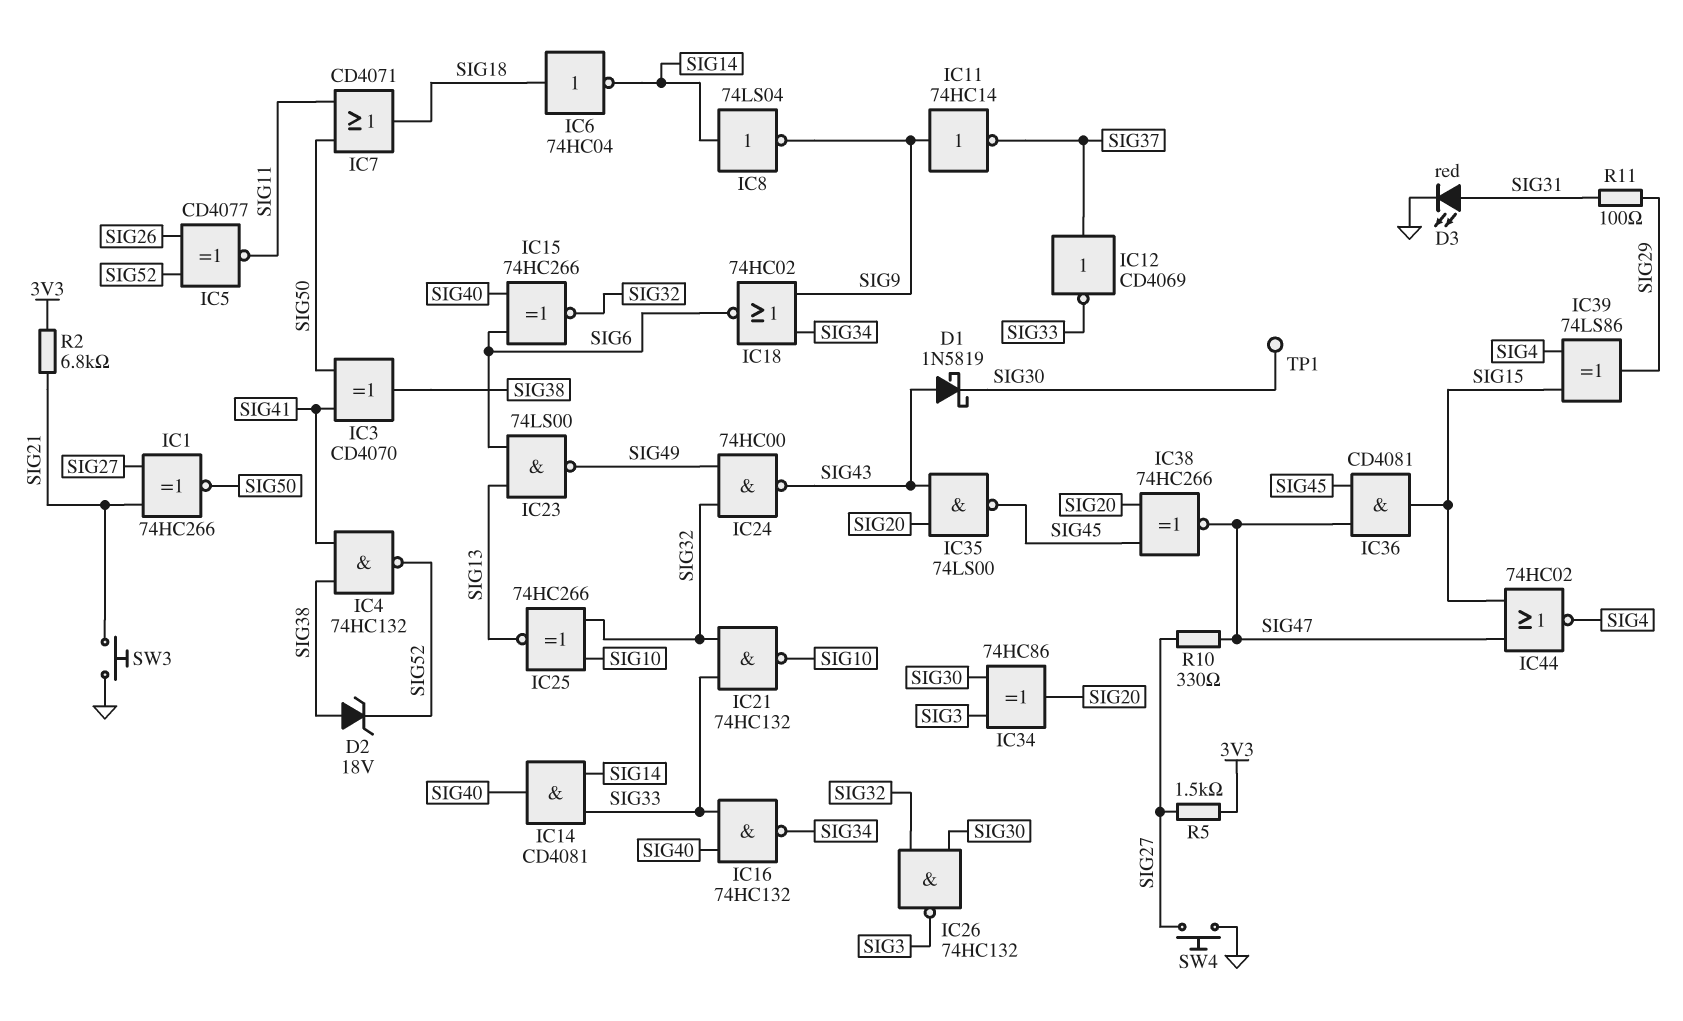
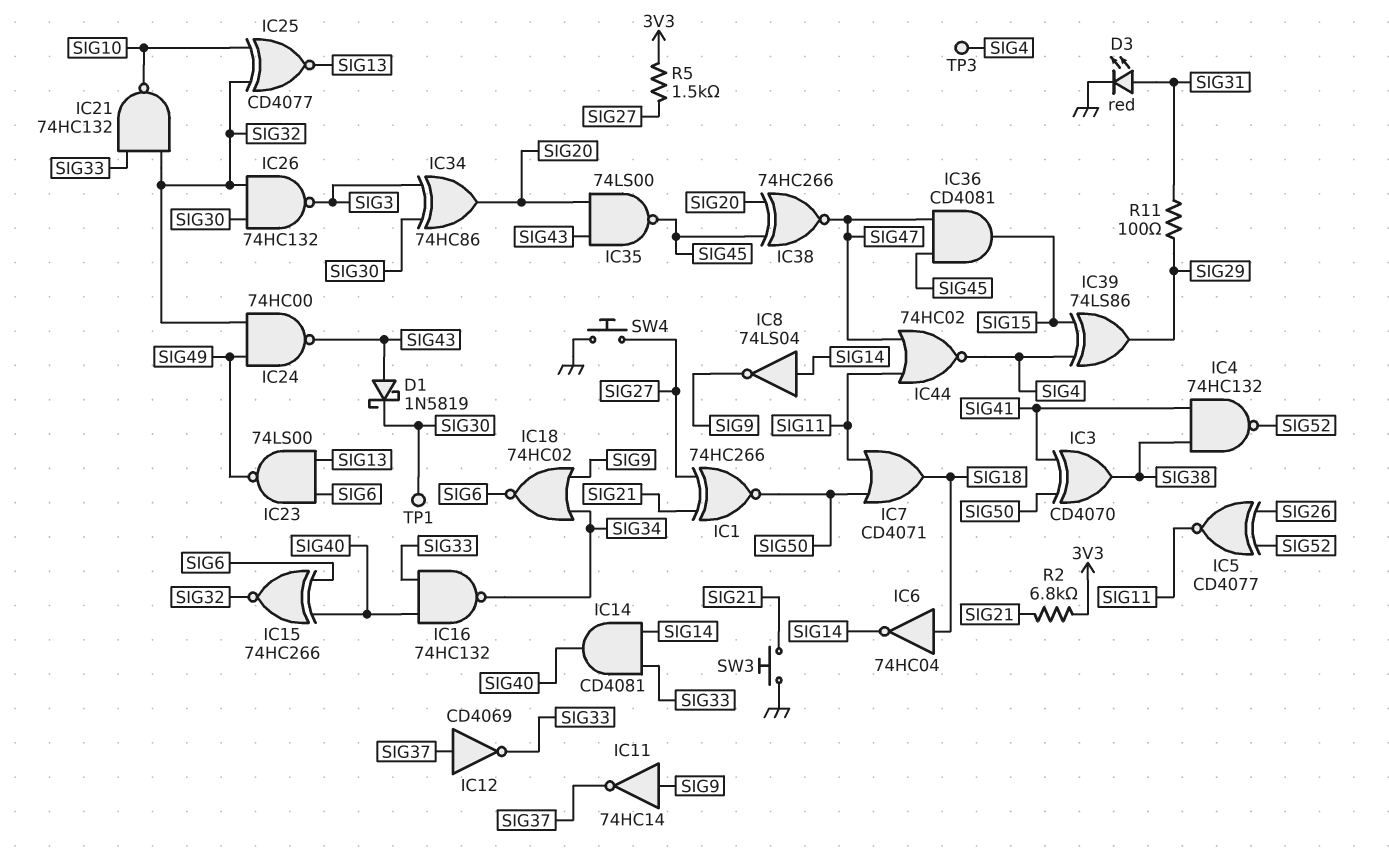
D2: zener 18V (A SIG38, K SIG52) -> none
IC25: XNOR 74HC266 (in SIG10, in SIG32, out SIG13) -> XNOR CD4077 (in SIG10, in SIG32, out SIG13)
IC44: NOR 74HC02 (in SIG15, in SIG47, out SIG4) -> NOR 74HC02 (in SIG11, in SIG47, out SIG4)
R10: 330 (SIG27, SIG47) -> none
TP3: none -> test point (SIG4)

